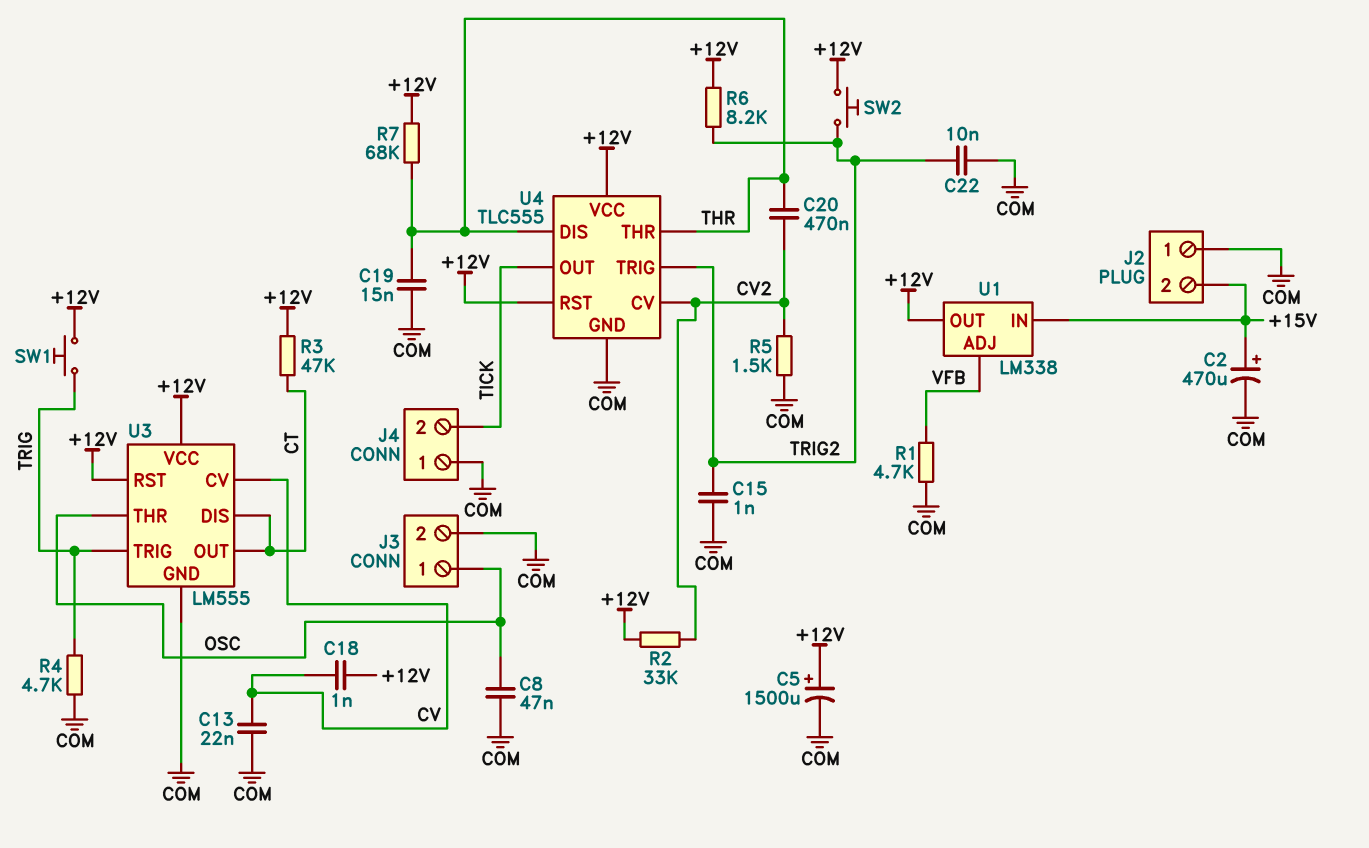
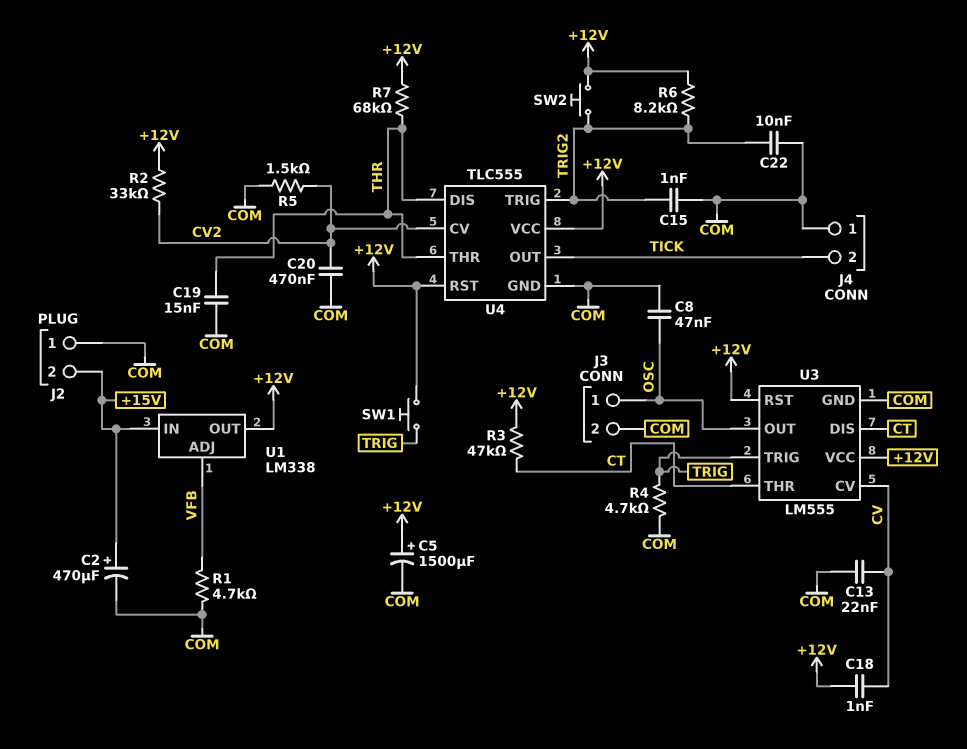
C20: 470nF (CV2, THR) -> 470nF (COM, CV2)
U3 pin OUT: CT -> OSC
U3 pin THR: OSC -> CT

